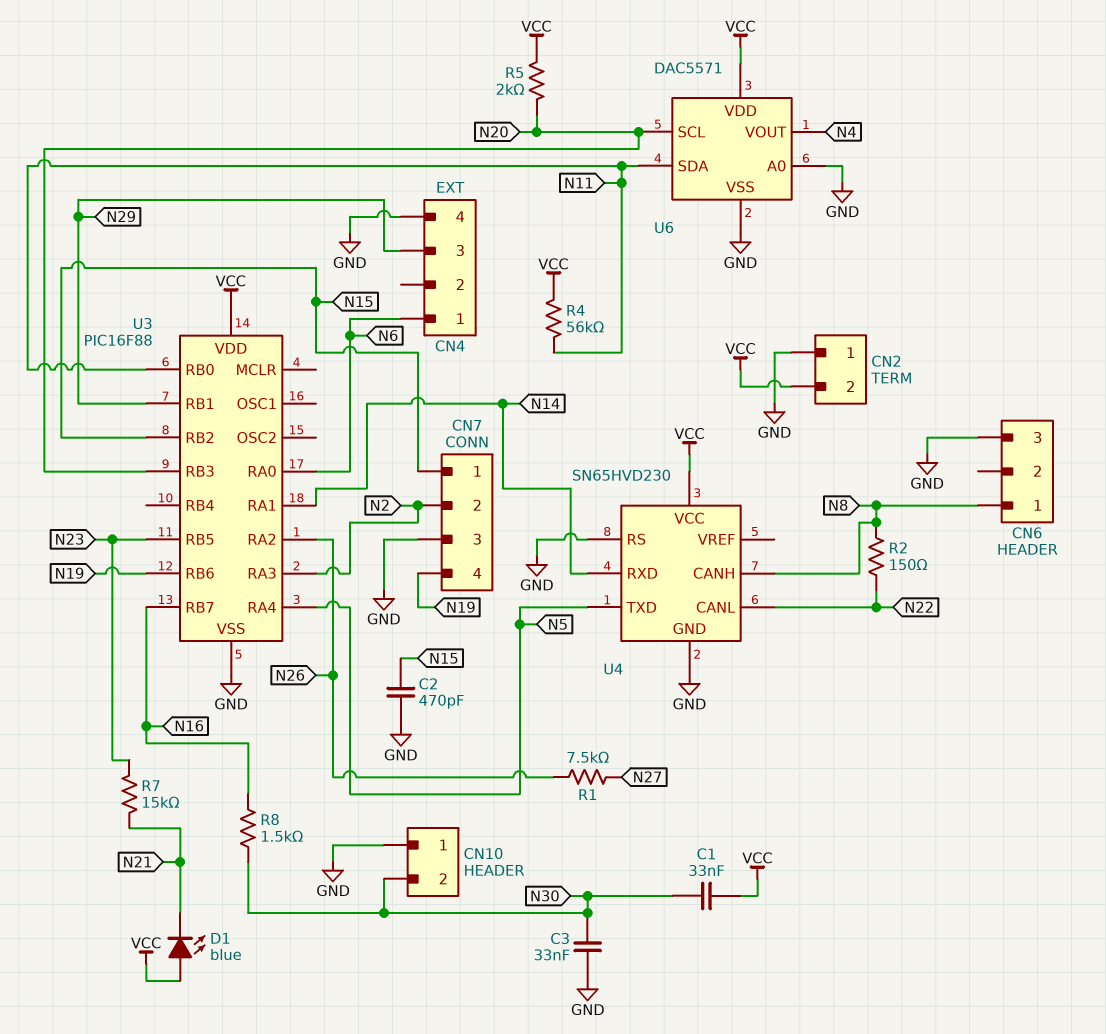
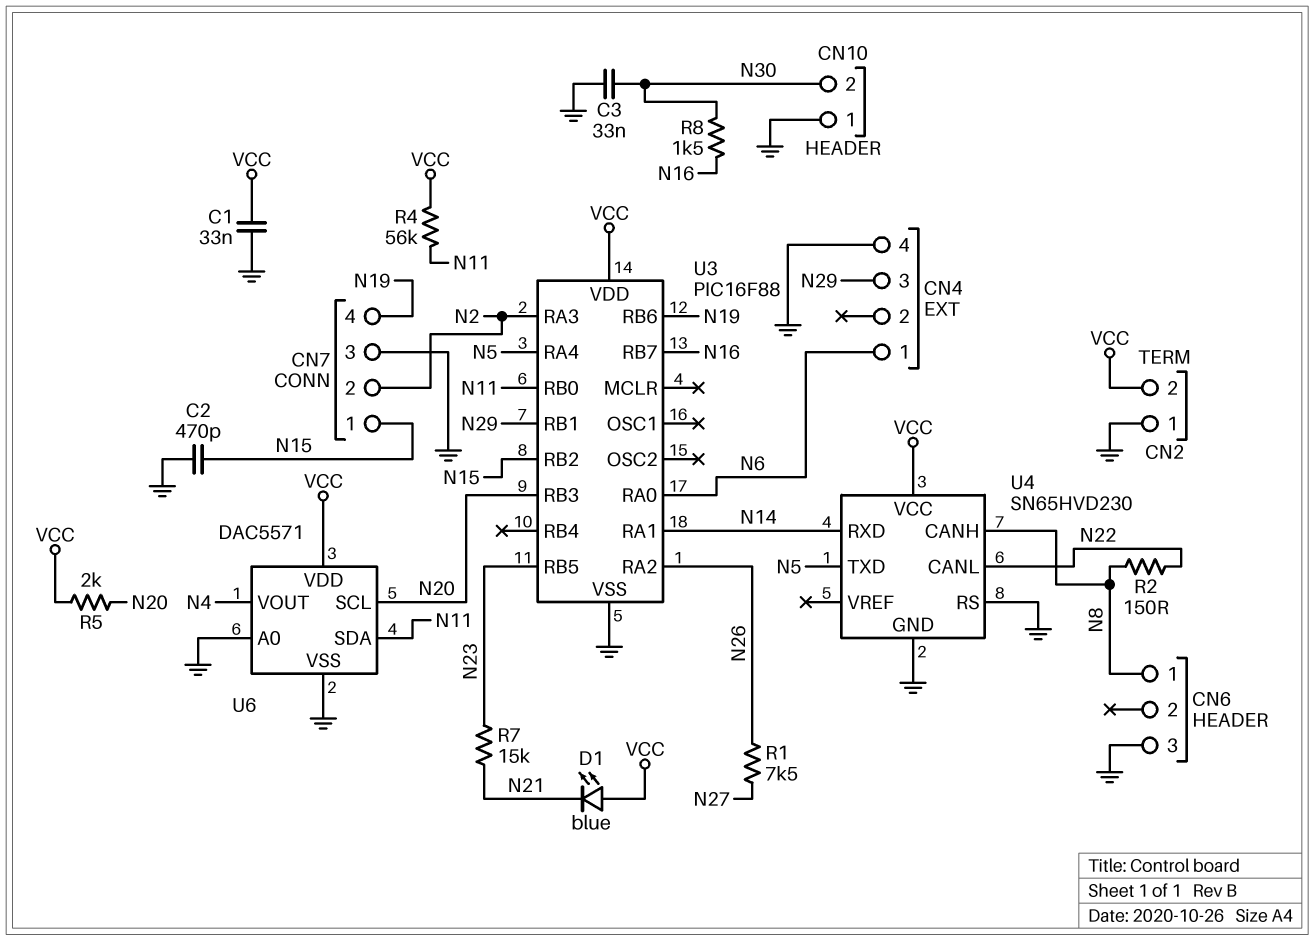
C1: 33nF (N30, VCC) -> 33nF (GND, VCC)

